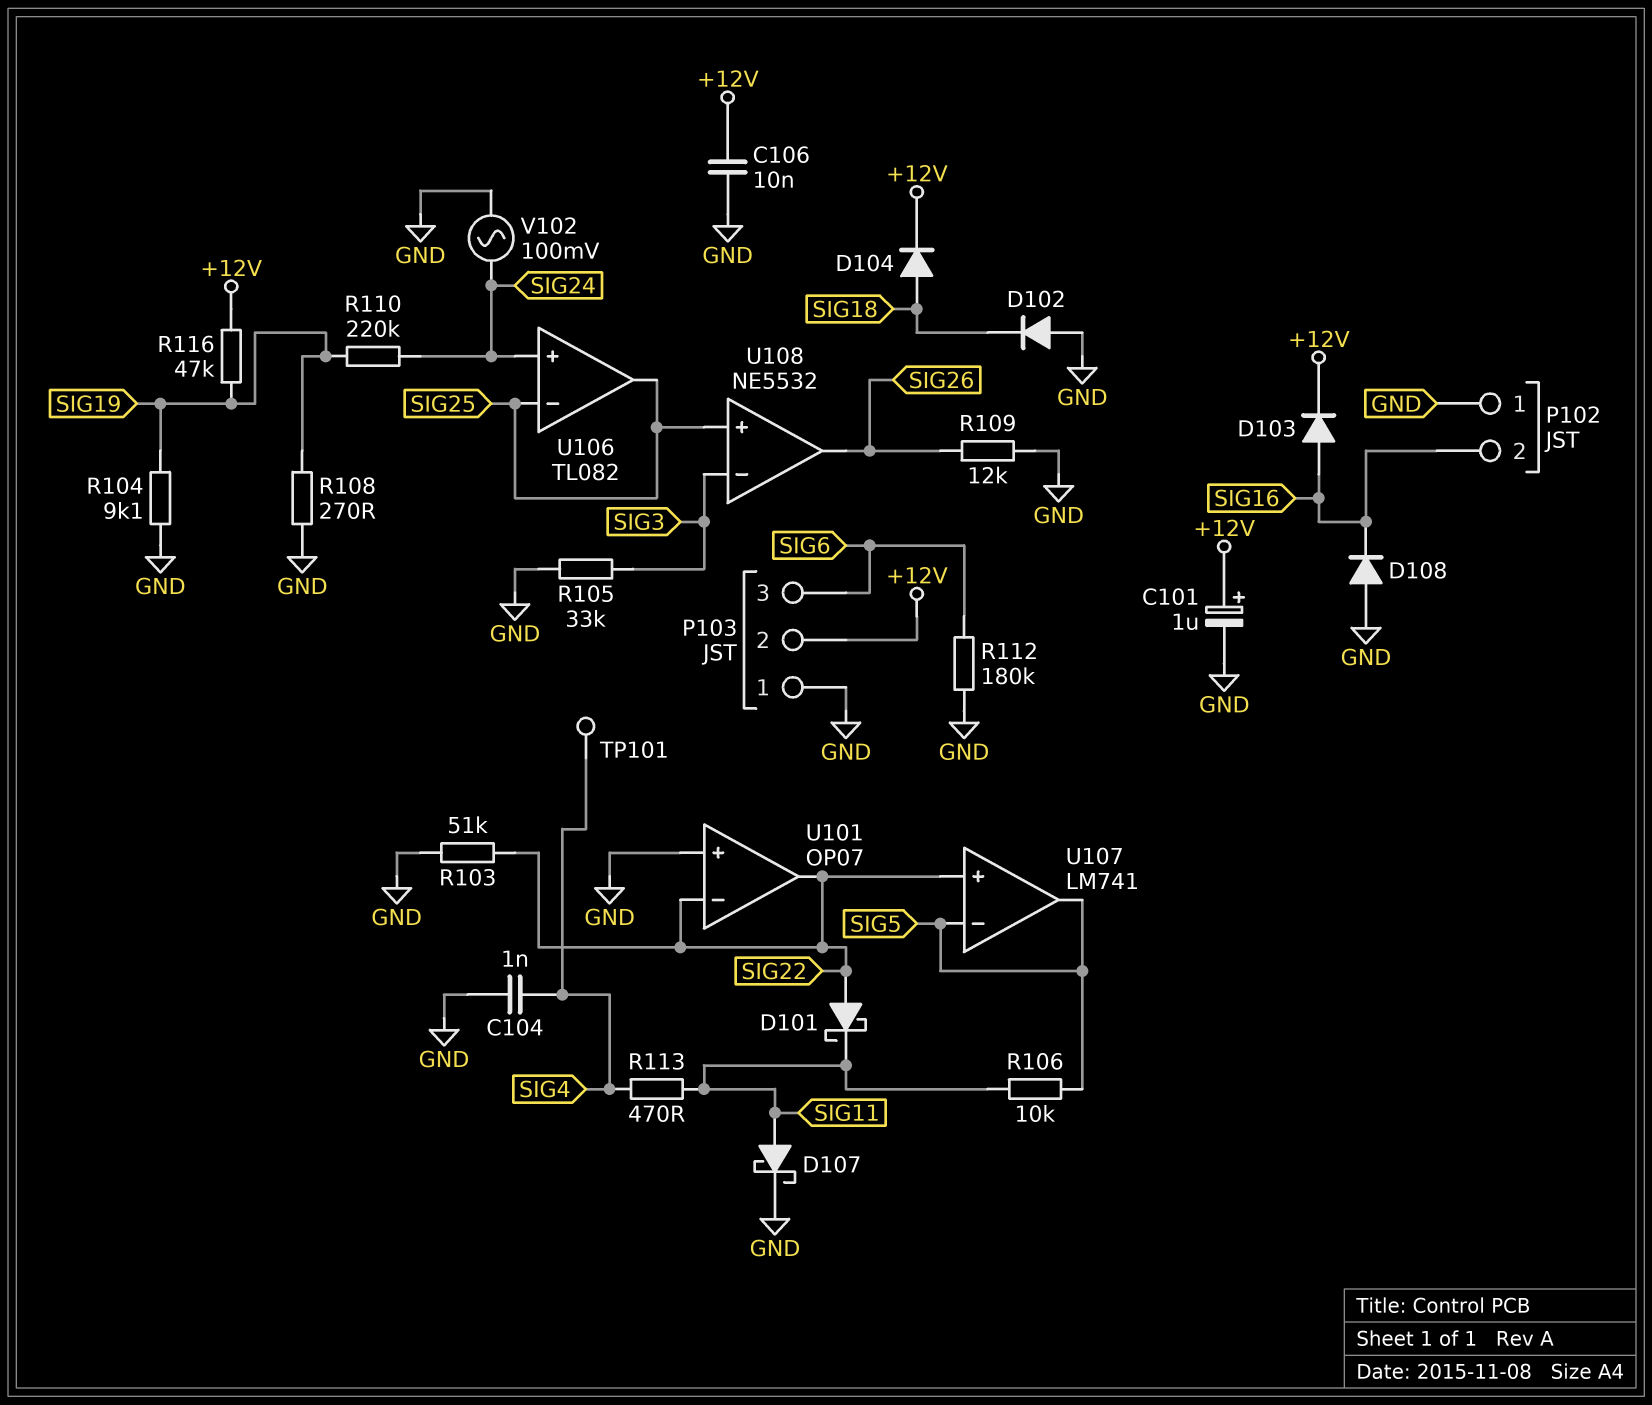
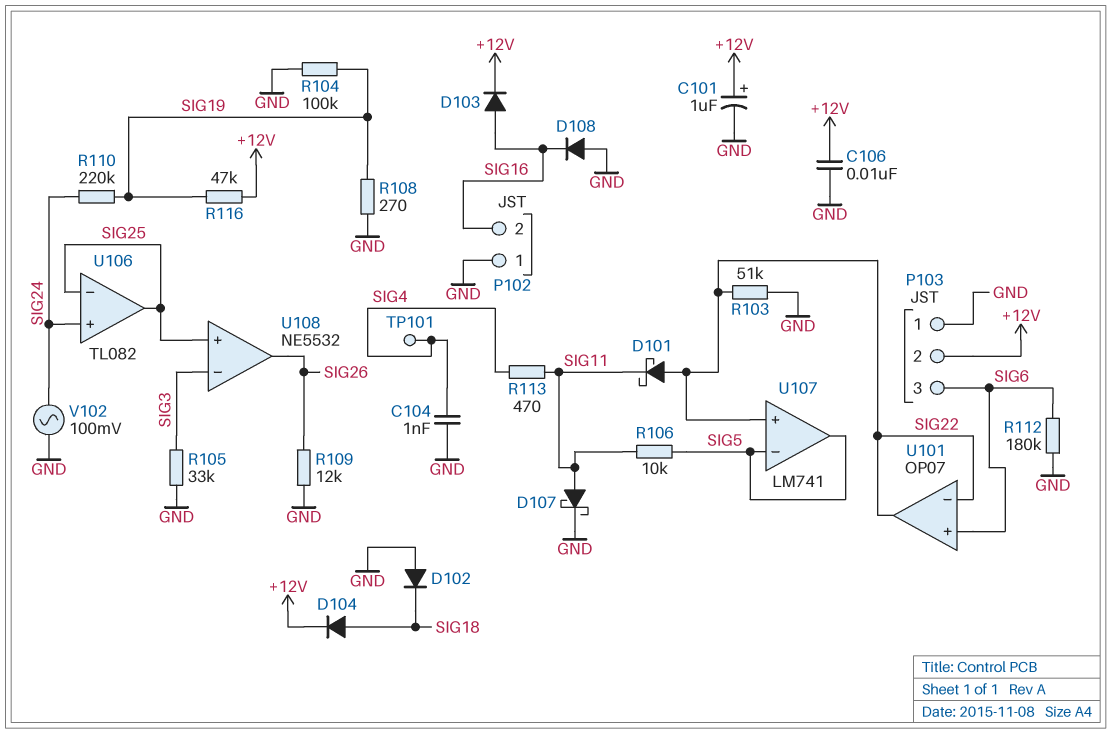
R104: 9.1k (GND, SIG19) -> 100k (GND, SIG19)
U101 pin in+: GND -> SIG6

